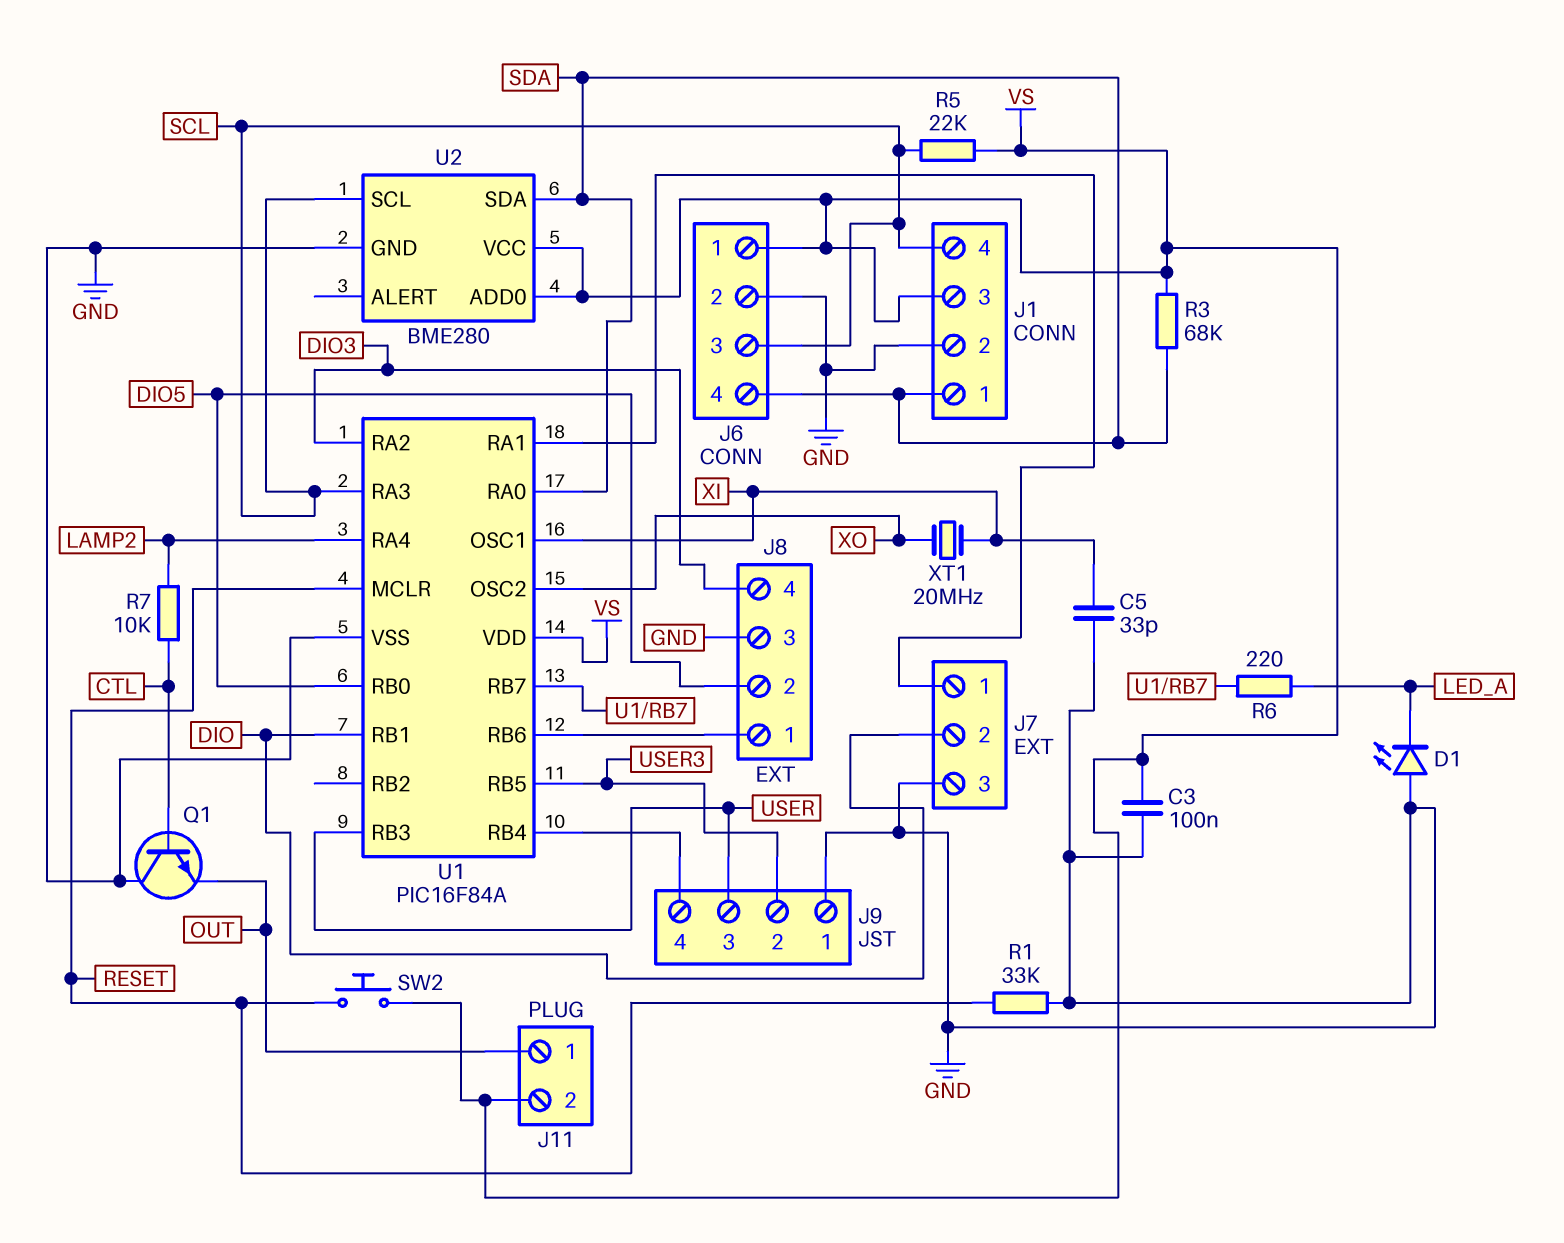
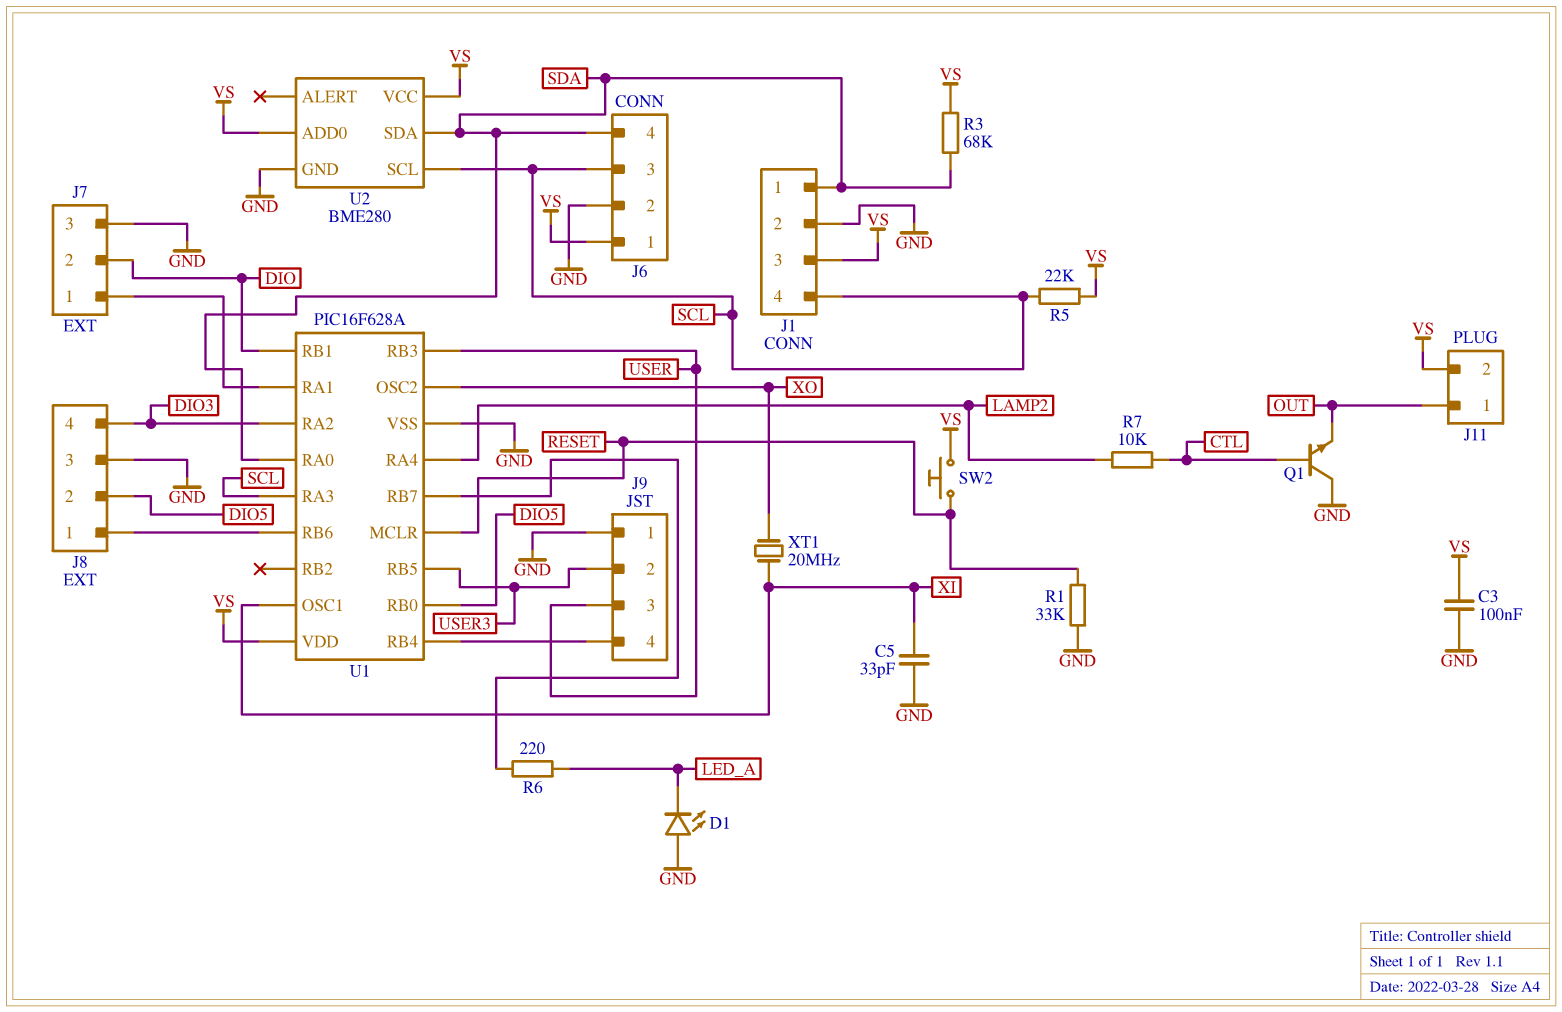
U1: PIC16F84A -> PIC16F628A

